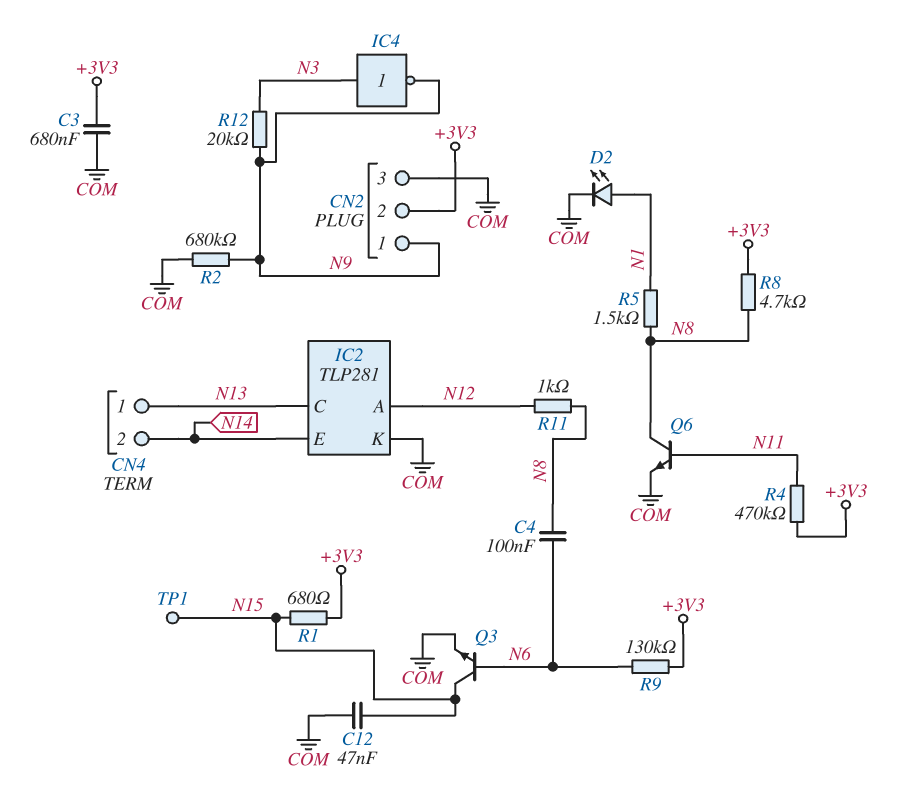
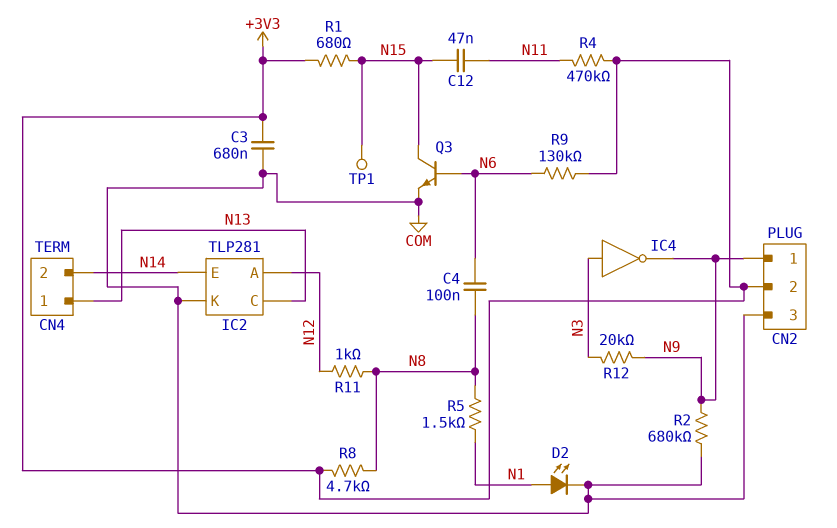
C12: 47nF (COM, N15) -> 47nF (N11, N15)
Q6: NPN (B N11, C N8, E COM) -> none

